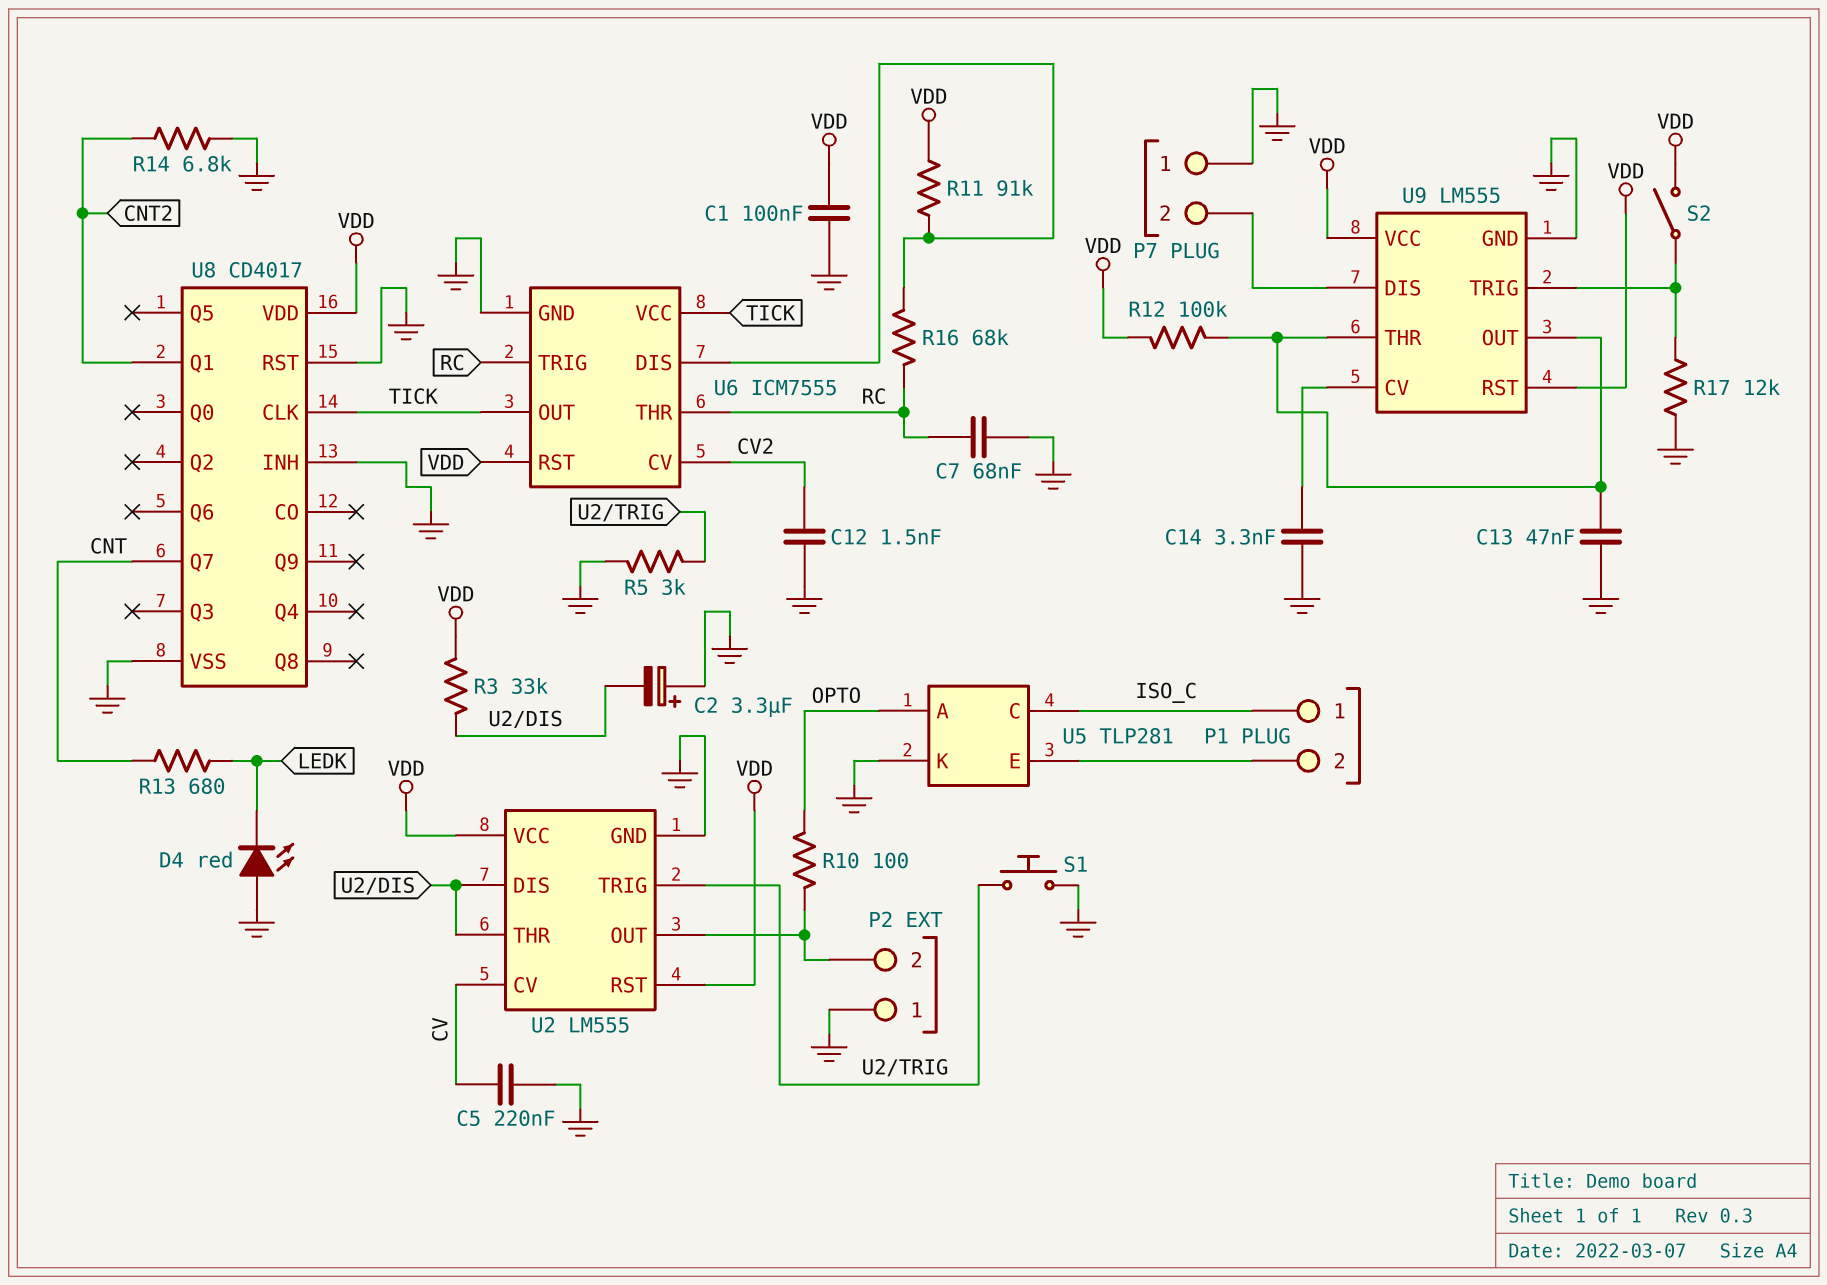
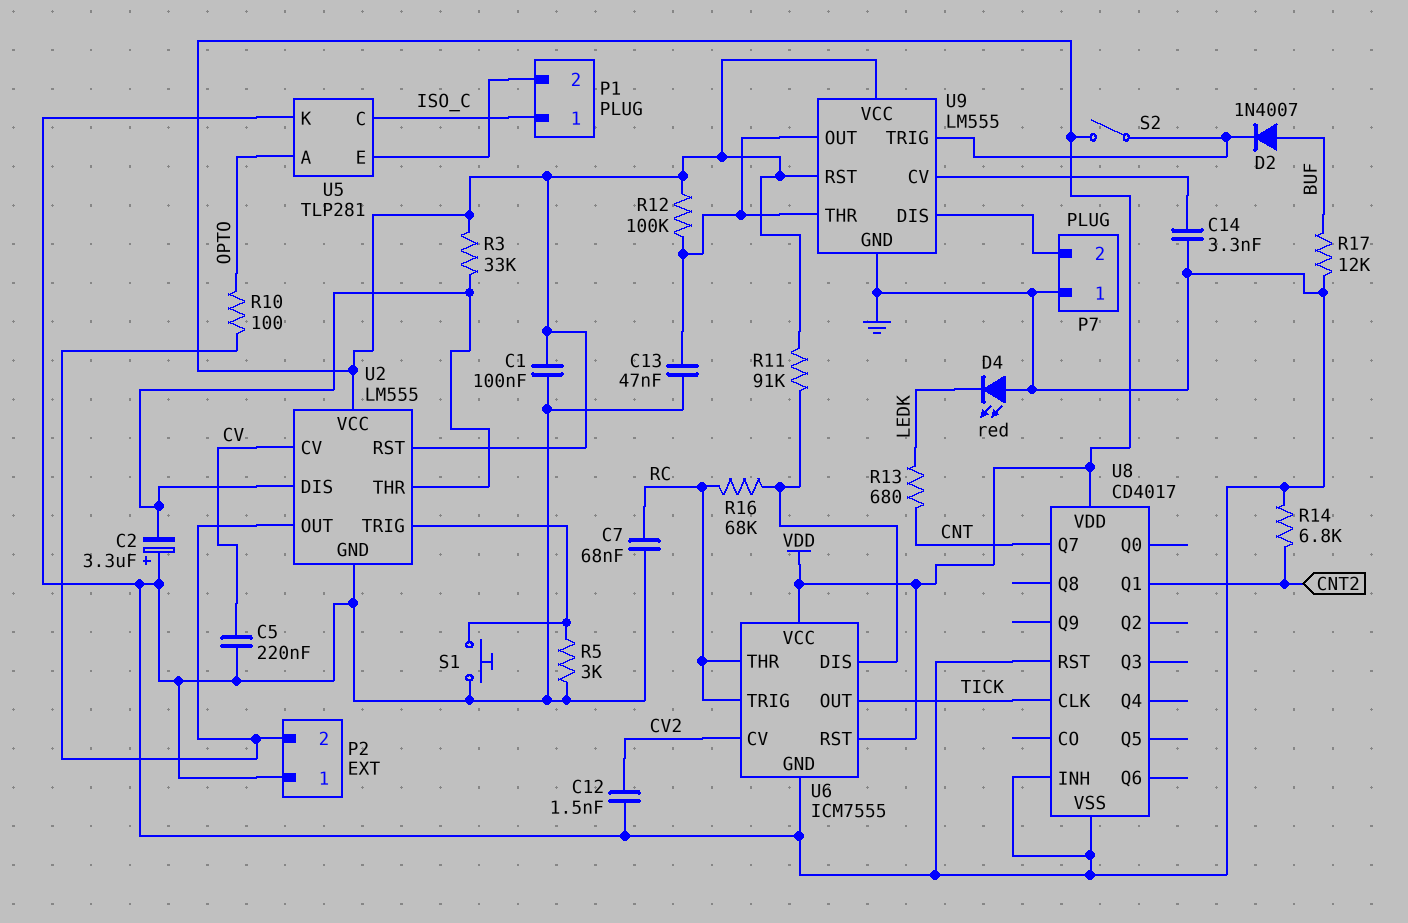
D2: none -> diode 1N4007 (A BUF, K U9/TRIG)
R17: 12k (GND, U9/TRIG) -> 12k (BUF, GND)
U6 pin VCC: TICK -> VDD

